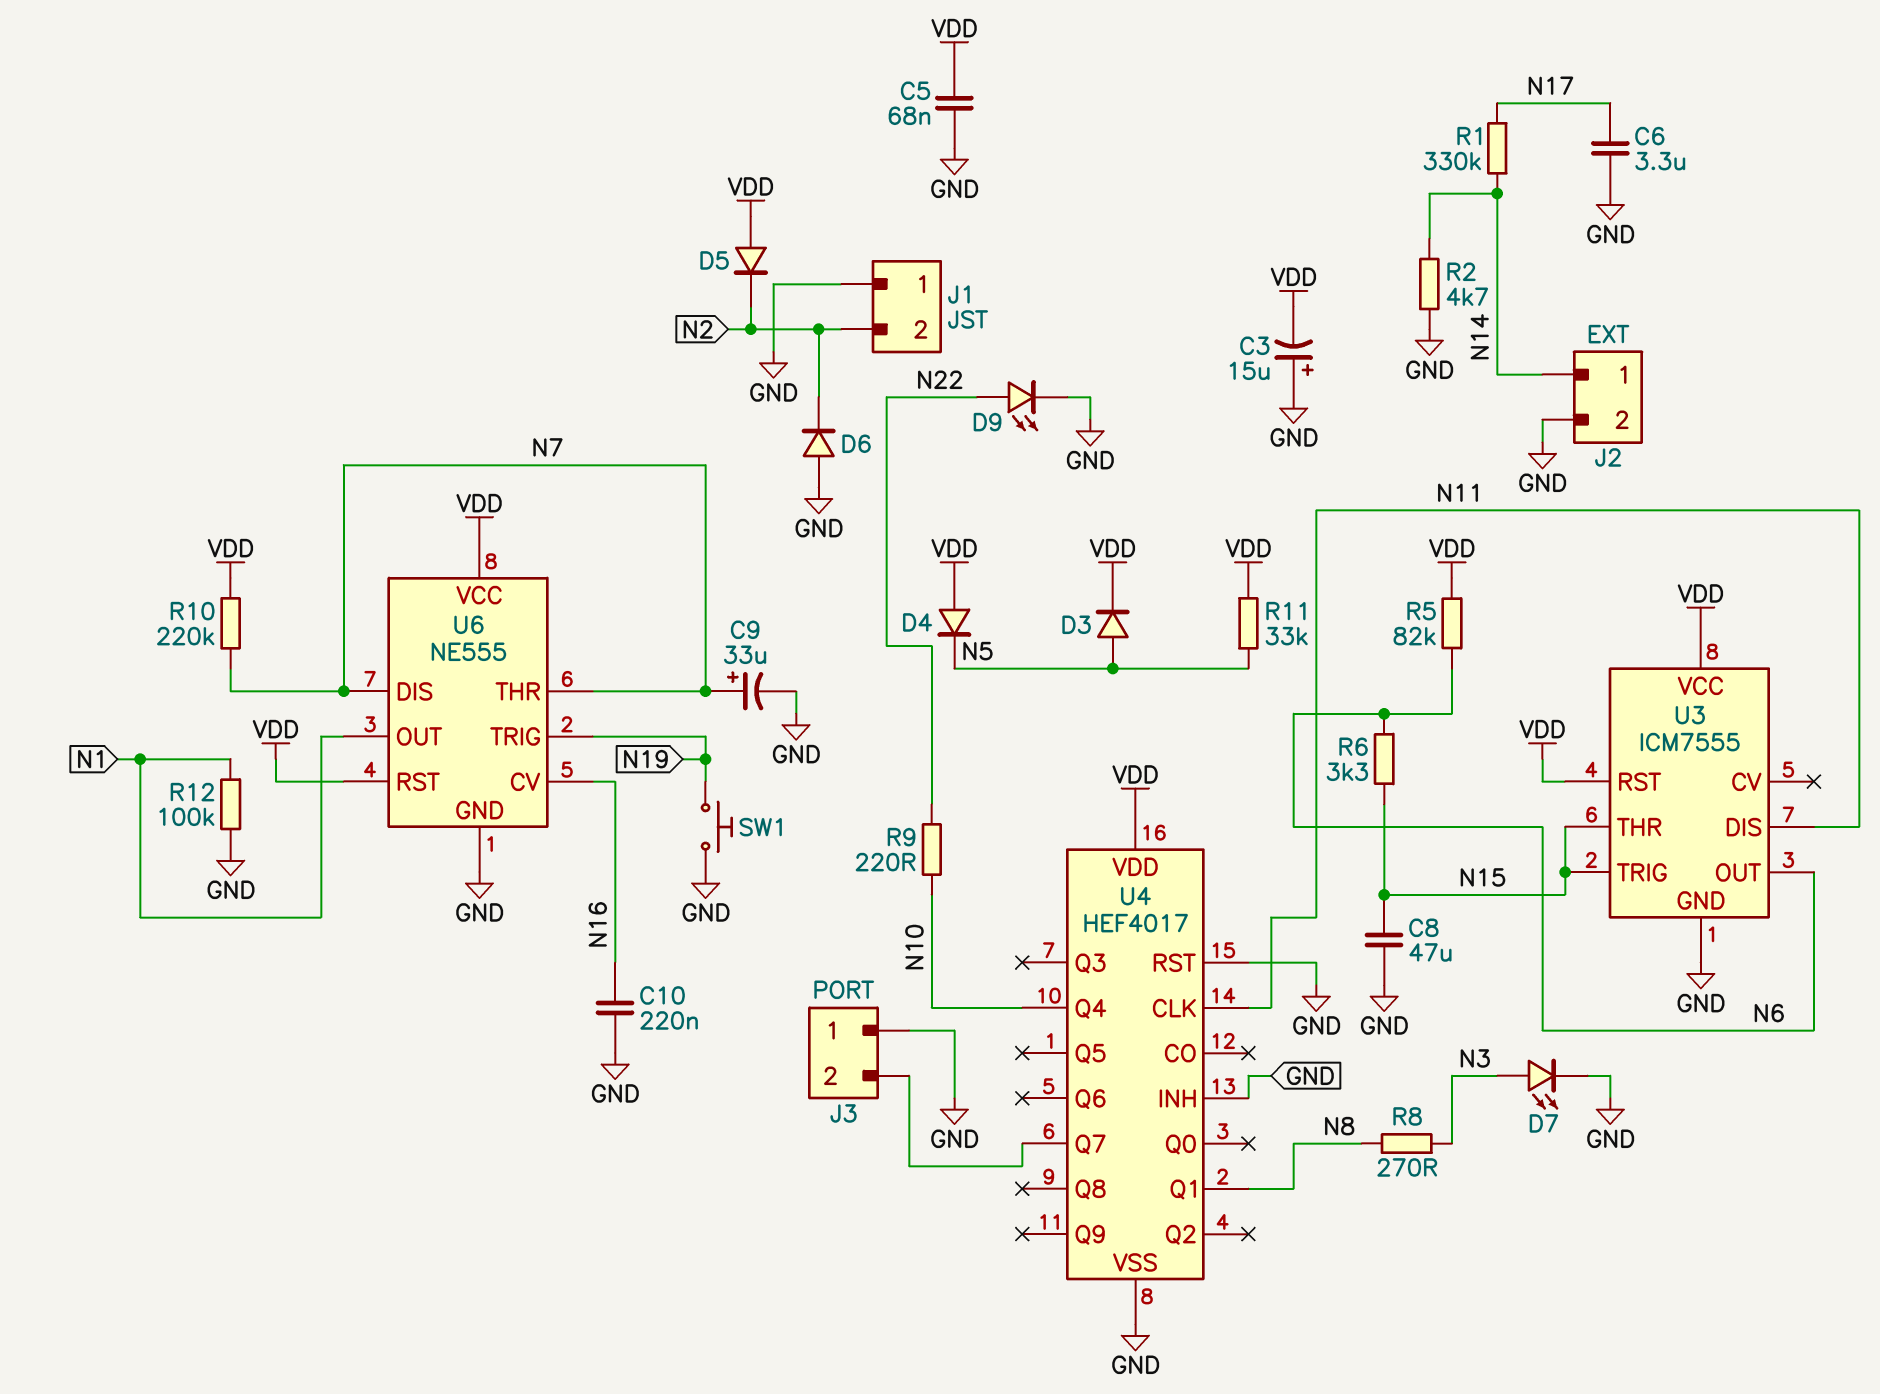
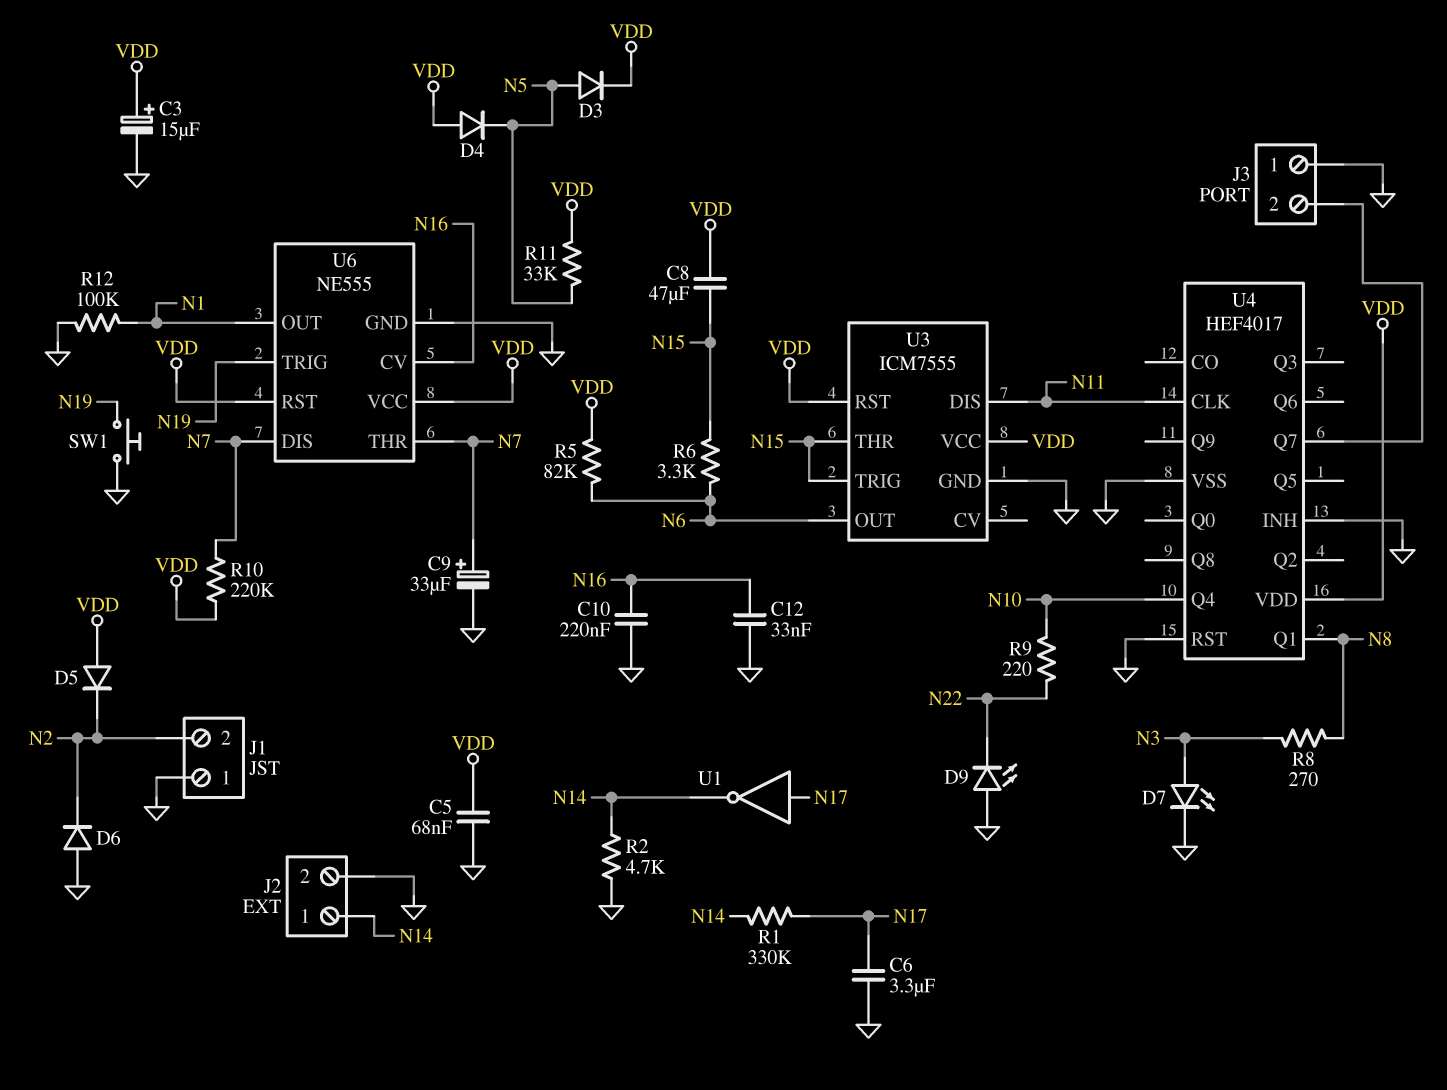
C3: 15uF (plus GND, minus VDD) -> 15uF (plus VDD, minus GND)
C8: 47uF (GND, N15) -> 47uF (N15, VDD)
C12: none -> 33nF (GND, N16)
D9: LED (A N22, K GND) -> LED (A GND, K N22)
U1: none -> NOT (in N17, out N14)

